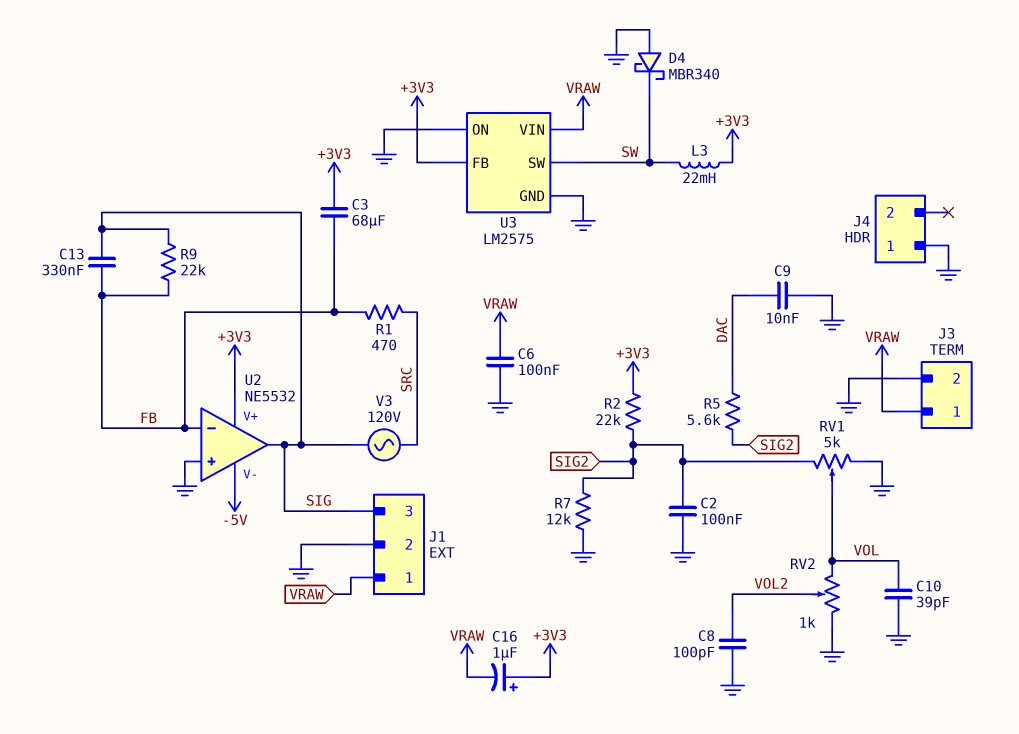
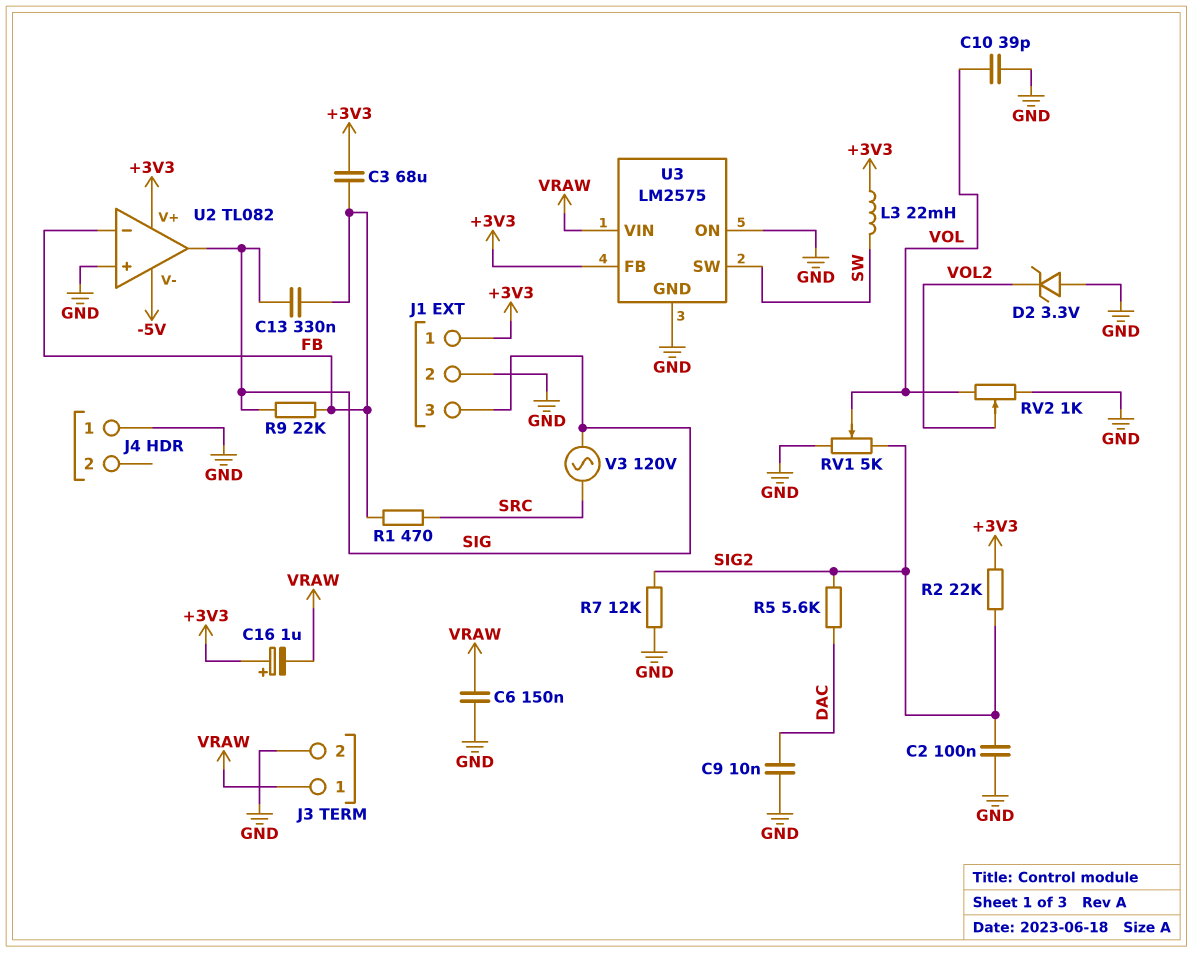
C6: 100nF (GND, VRAW) -> 150nF (GND, VRAW)
C8: 100pF (GND, VOL2) -> none
D2: none -> zener 3.3V (A GND, K VOL2)
D4: schottky MBR340 (A GND, K SW) -> none
J1 pin 1: VRAW -> +3V3
U2: NE5532 -> TL082

